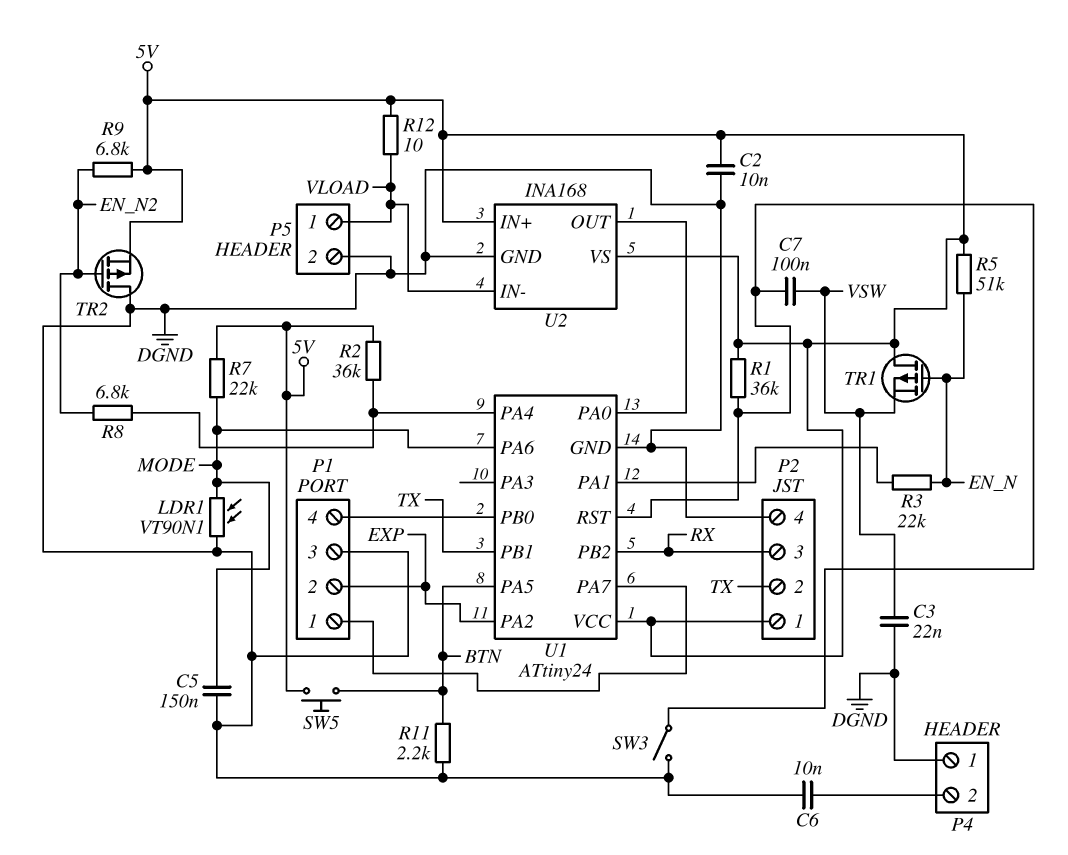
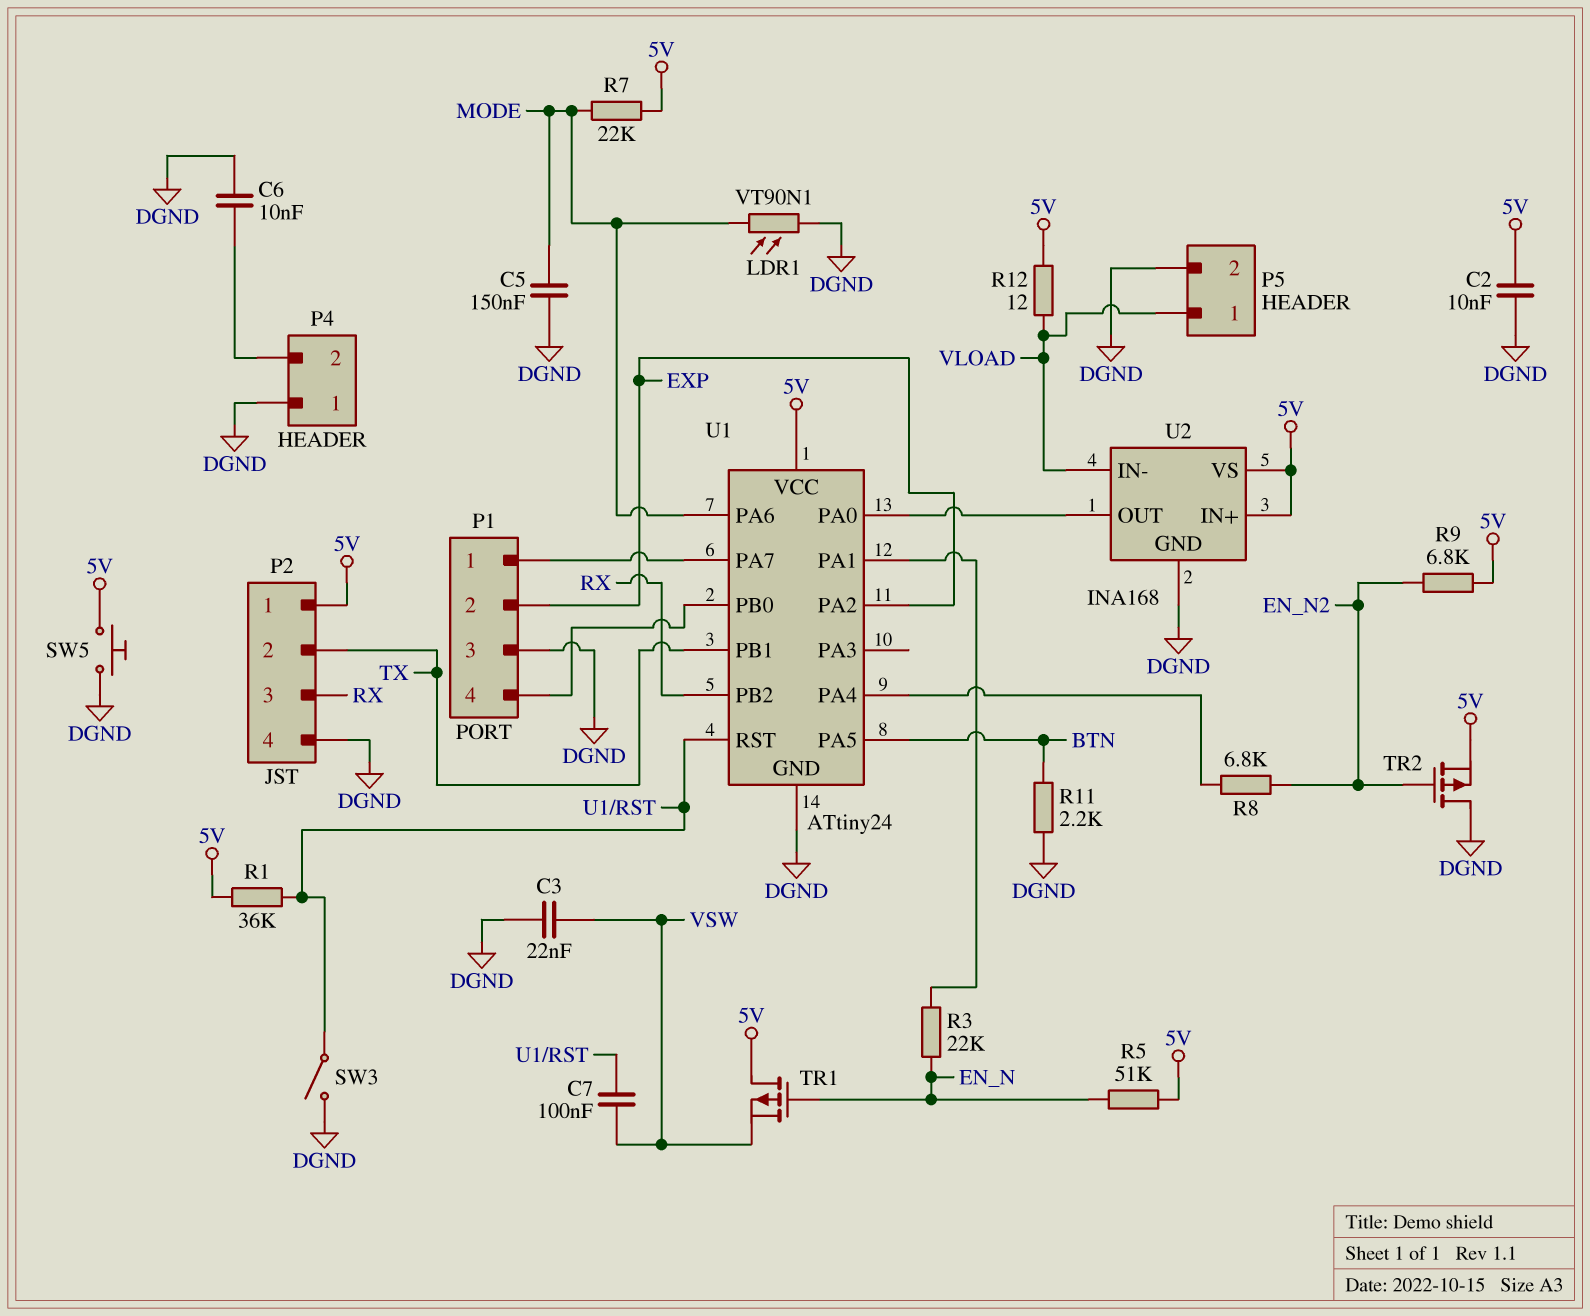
R2: 36k (5V, U1/PA4) -> none
R12: 10 (5V, VLOAD) -> 12 (5V, VLOAD)
SW5: button (5V, BTN) -> button (5V, DGND)

